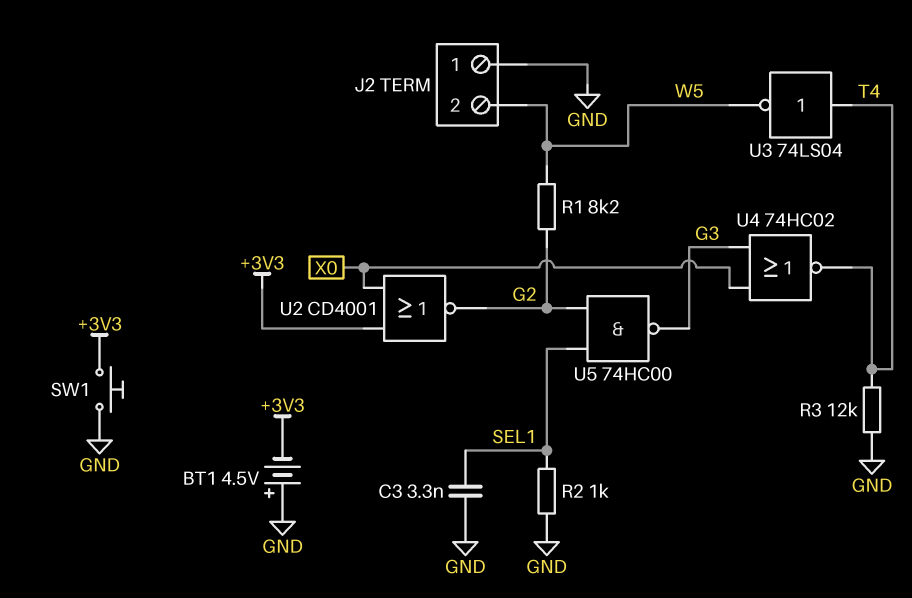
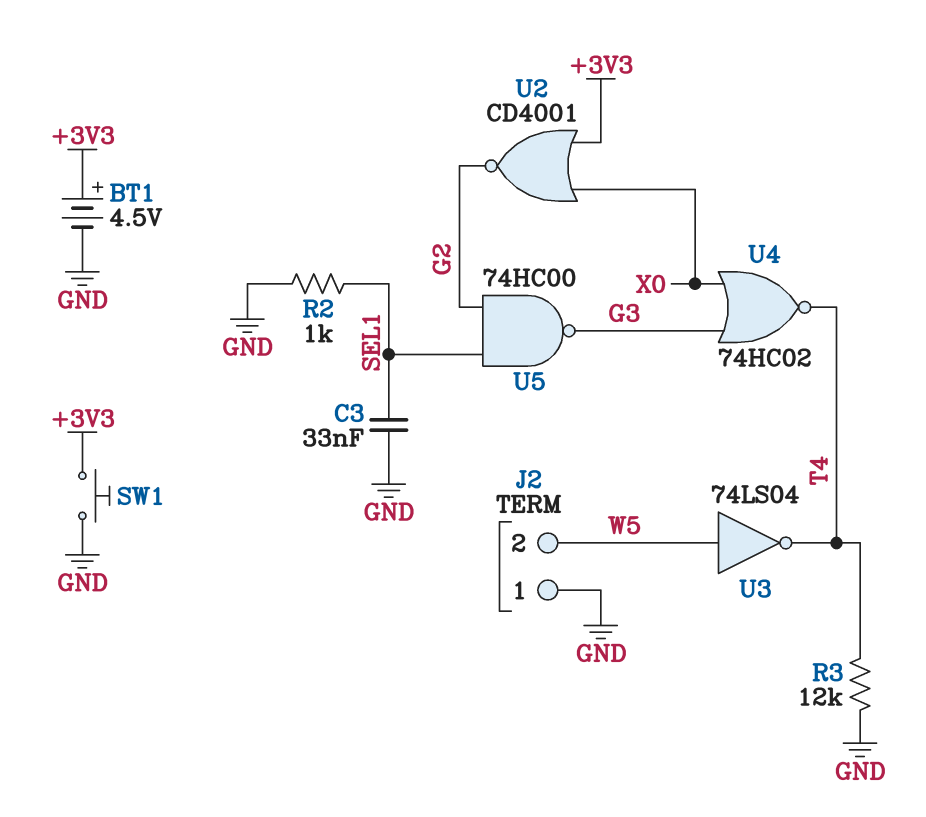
BT1: 4.5V (plus GND, minus +3V3) -> 4.5V (plus +3V3, minus GND)
C3: 3.3nF (GND, SEL1) -> 33nF (GND, SEL1)
R1: 8.2k (G2, W5) -> none
U3: NOT 74LS04 (in T4, out W5) -> NOT 74LS04 (in W5, out T4)

